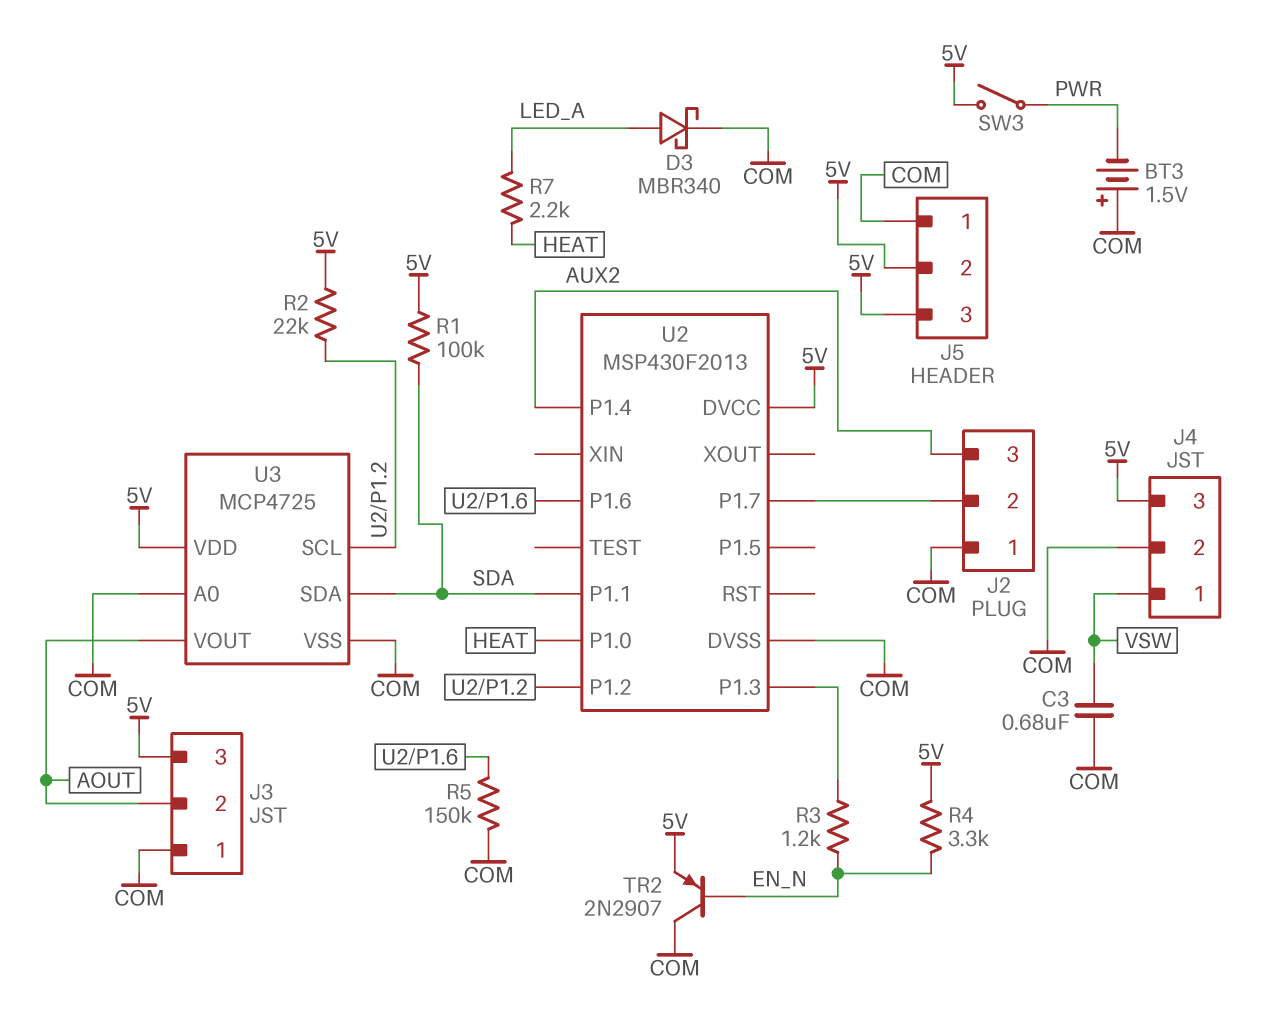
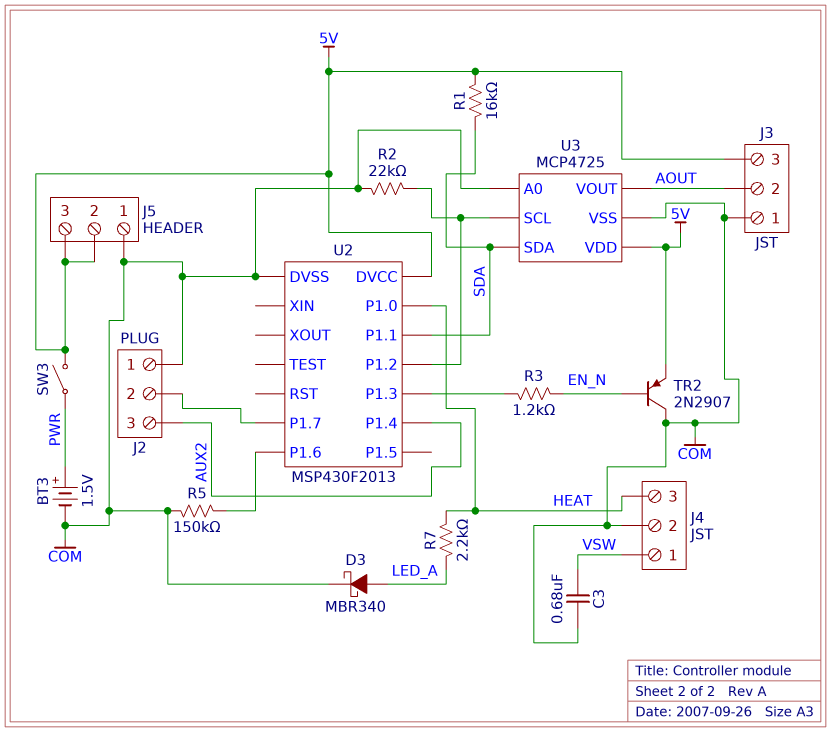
BT3: 1.5V (plus COM, minus PWR) -> 1.5V (plus PWR, minus COM)
J4 pin 3: 5V -> HEAT
R1: 100k (5V, SDA) -> 16k (5V, SDA)
R2: 22k (5V, U2/P1.2) -> 22k (COM, U2/P1.2)
R4: 3.3k (5V, EN_N) -> none

